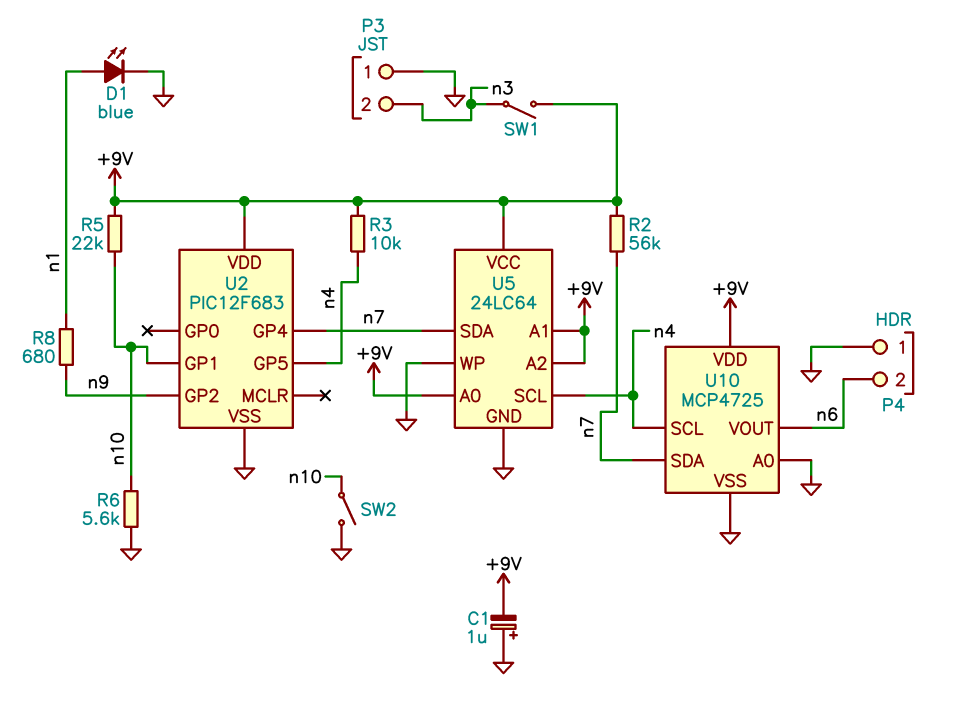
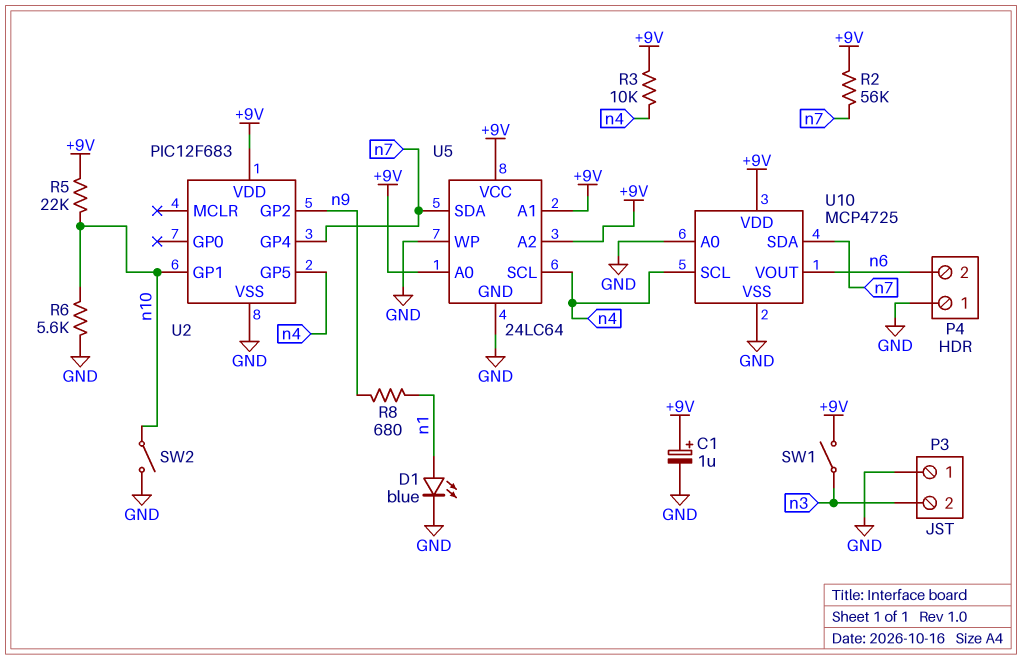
C1: 1uF (plus GND, minus +9V) -> 1uF (plus +9V, minus GND)

